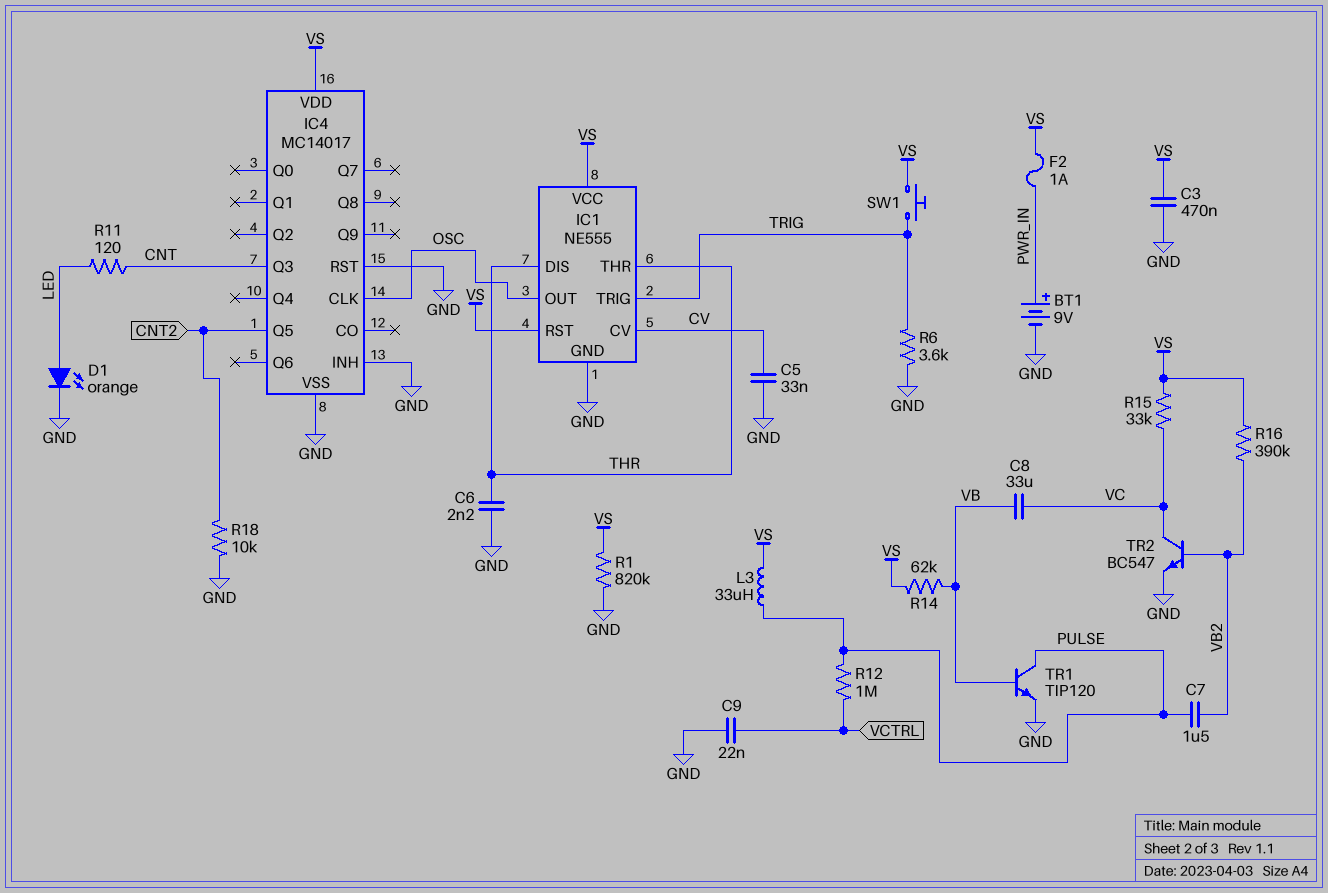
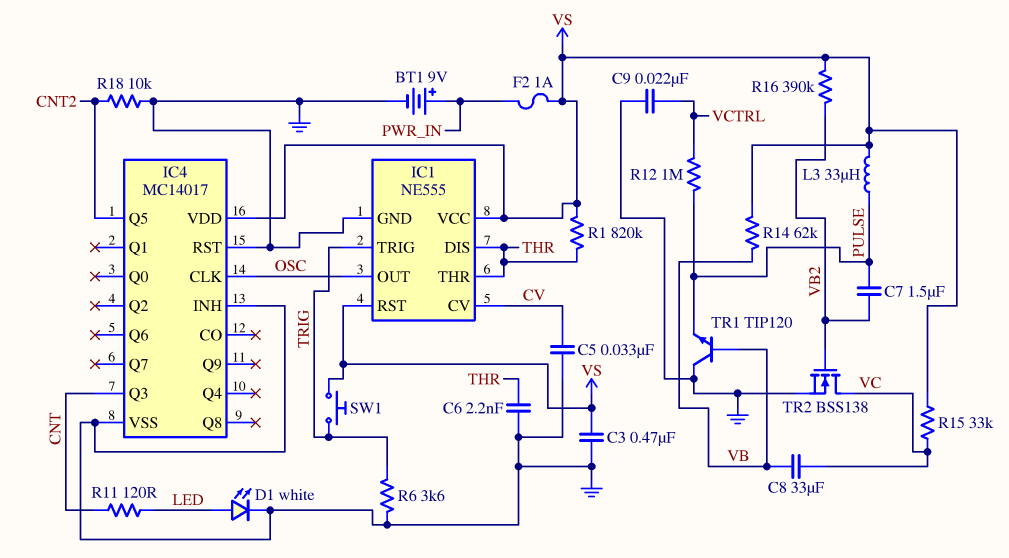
D1: LED orange (A LED, K GND) -> LED white (A LED, K GND)
R1: 820k (GND, VS) -> 820k (THR, VS)
TR1: NPN TIP120 (B VB, C PULSE, E GND) -> NPN TIP120 (B VB, C GND, E PULSE)
TR2: NPN BC547 (B VB2, C VC, E GND) -> NMOS BSS138 (G VB2, D VC, S GND)

